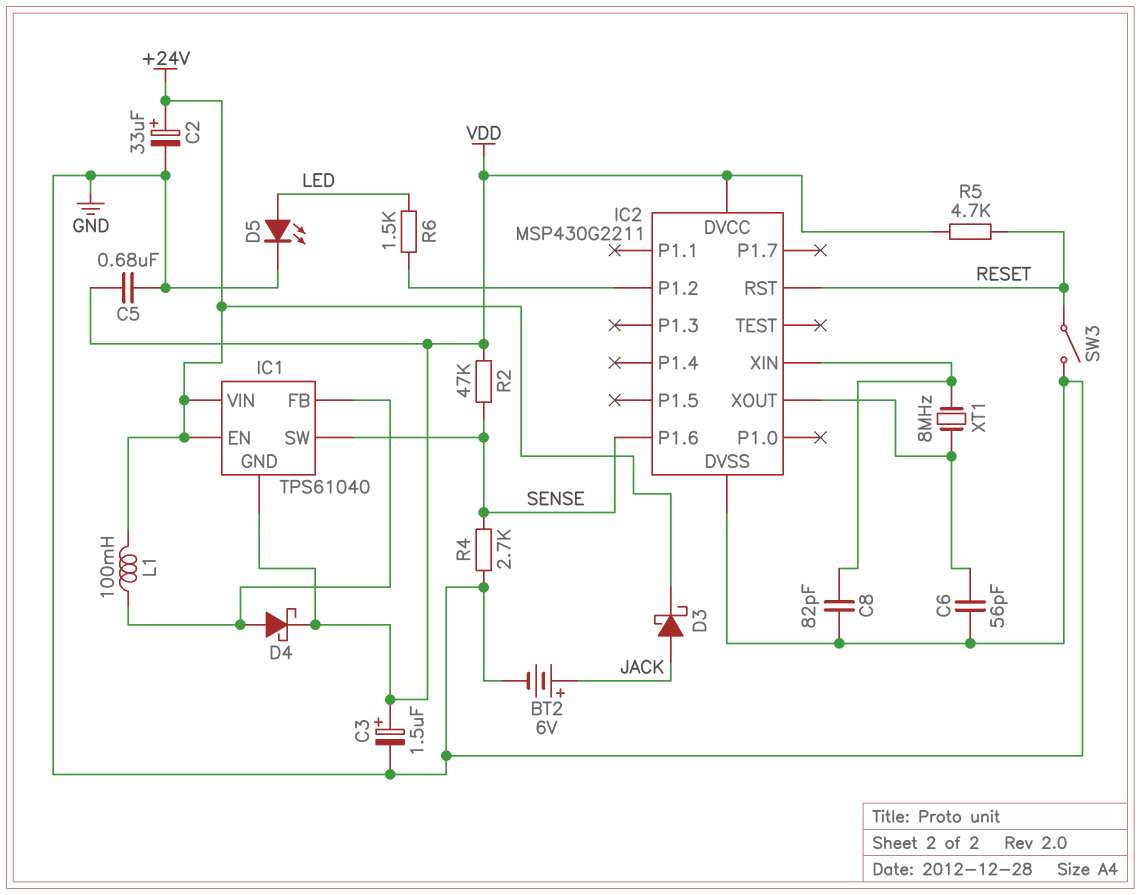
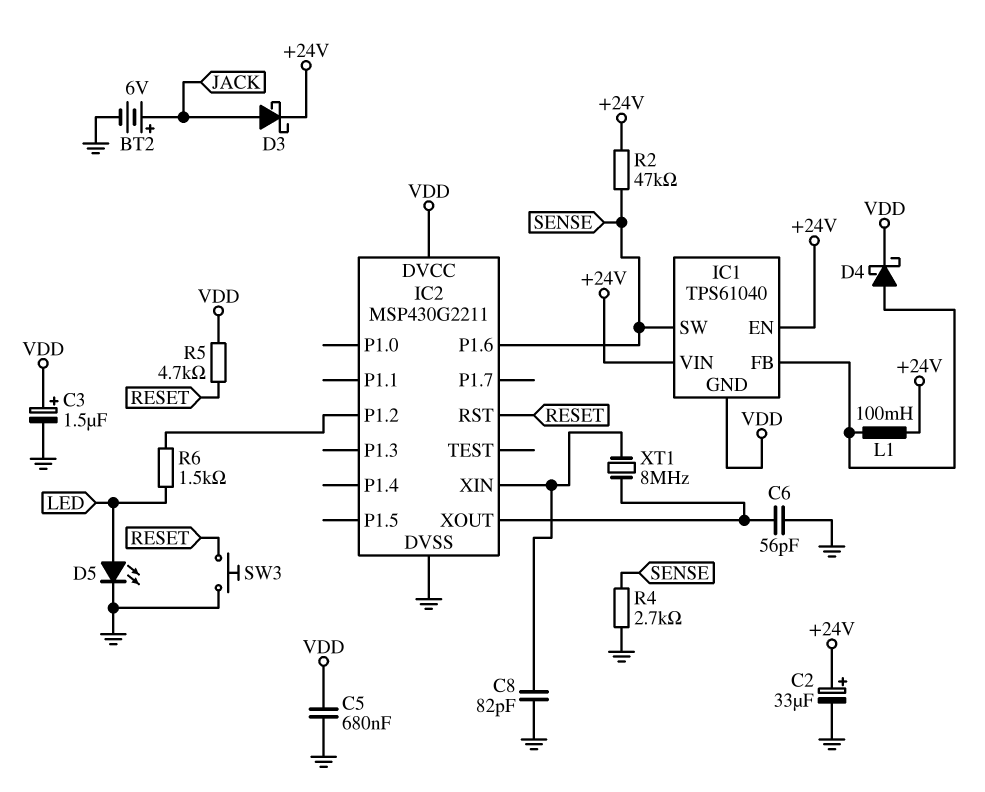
R2: 47k (SENSE, VDD) -> 47k (+24V, SENSE)
SW3: switch (GND, RESET) -> button (GND, RESET)

